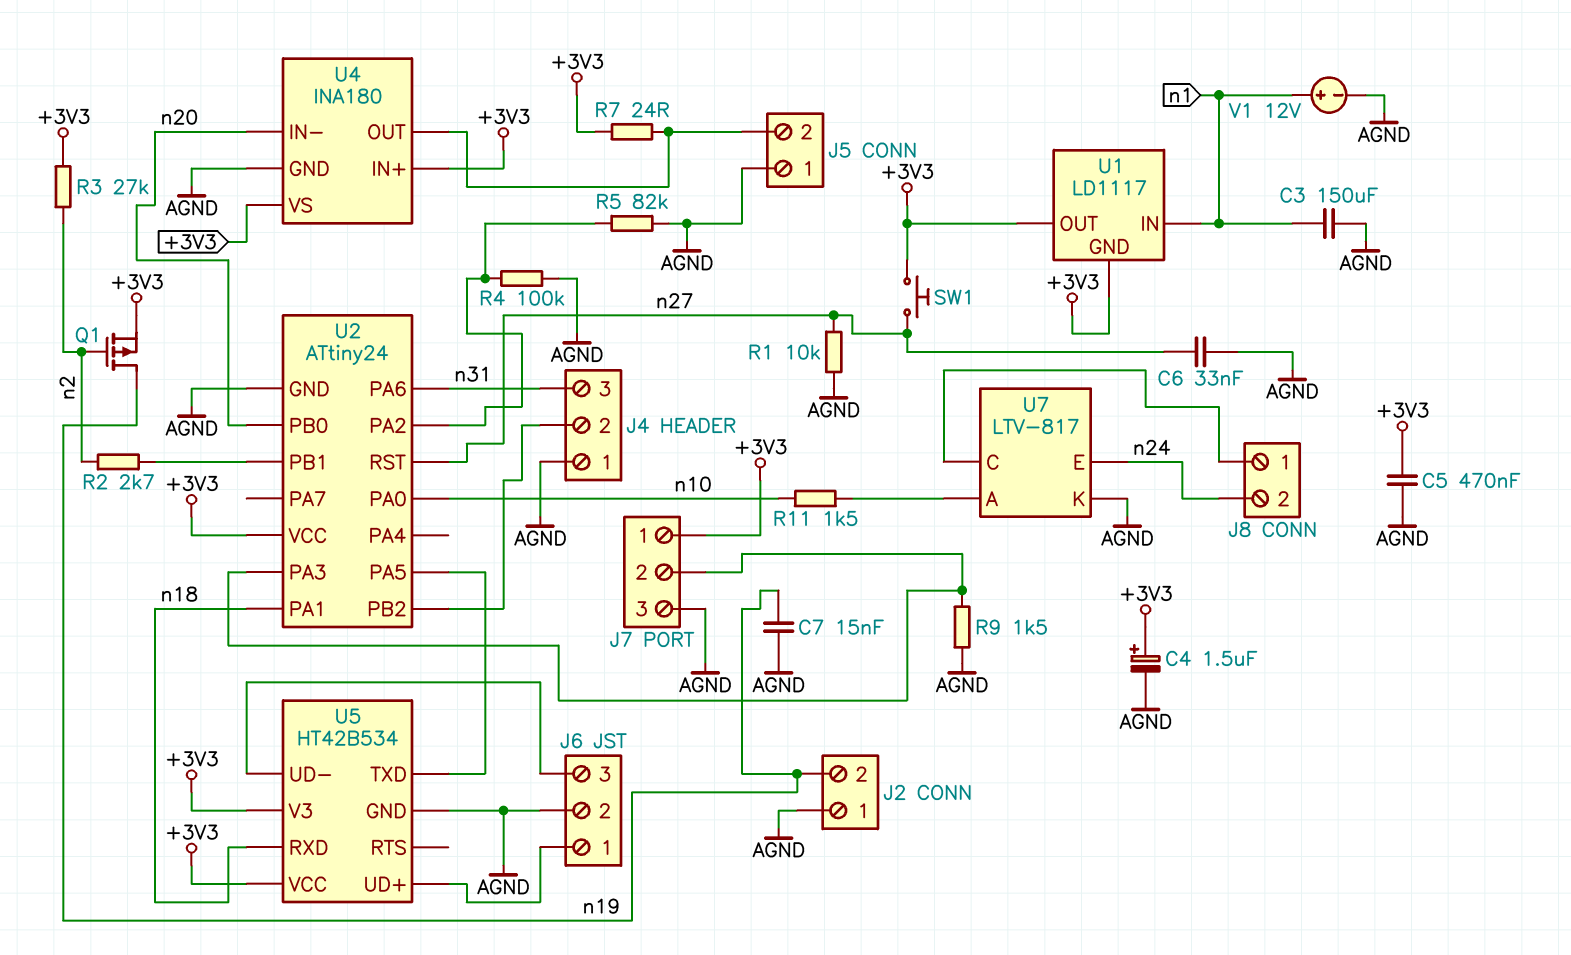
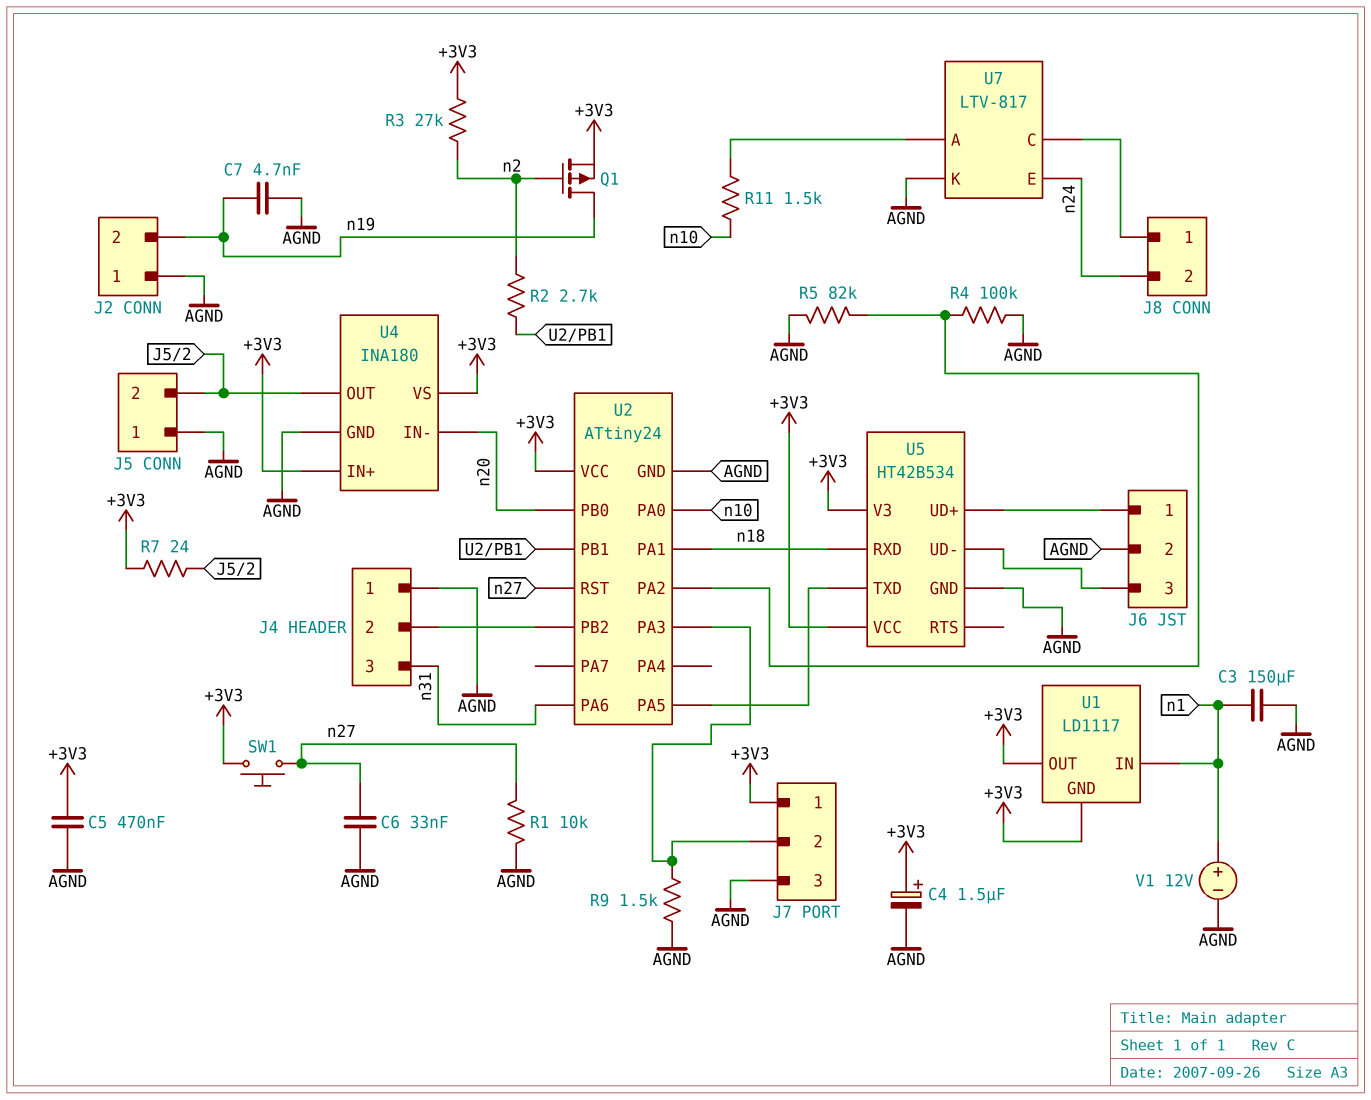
C7: 15nF (AGND, n19) -> 4.7nF (AGND, n19)

